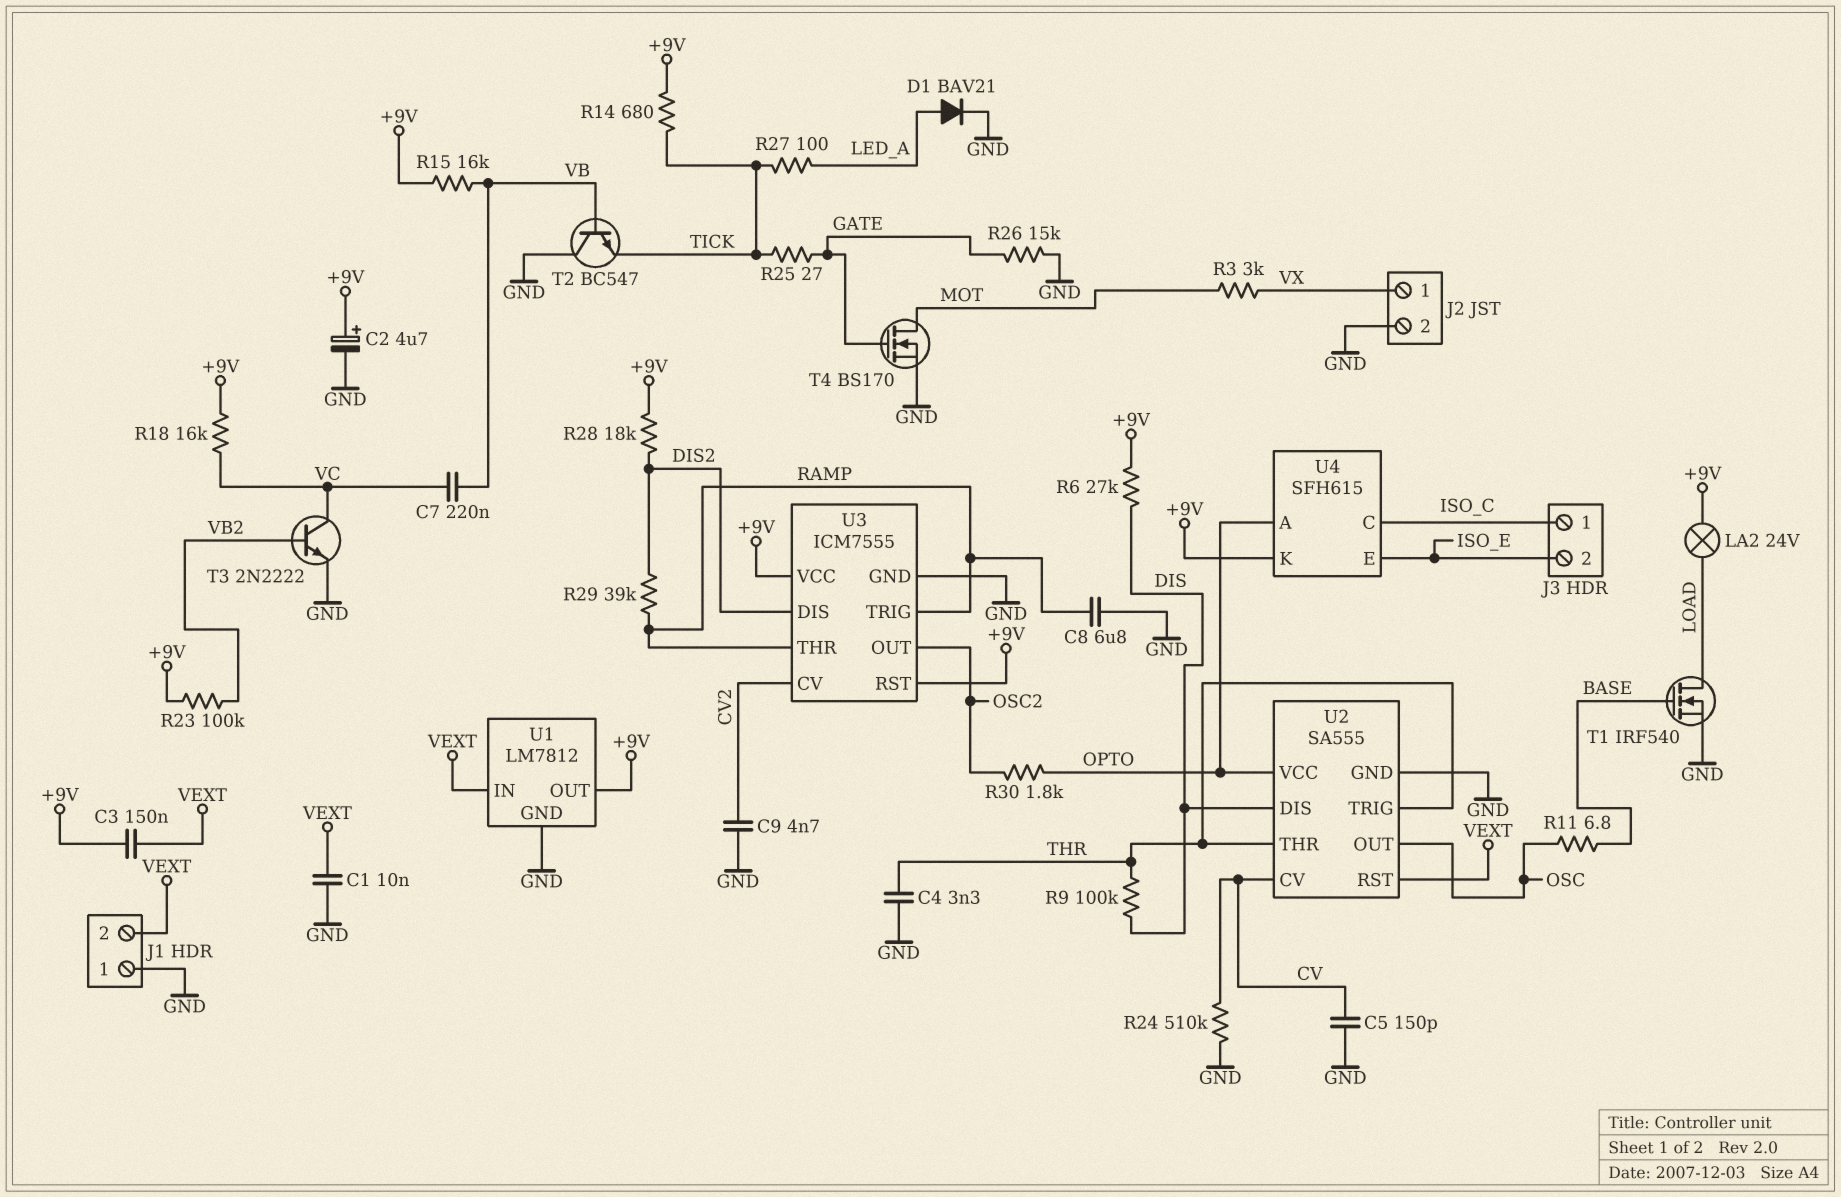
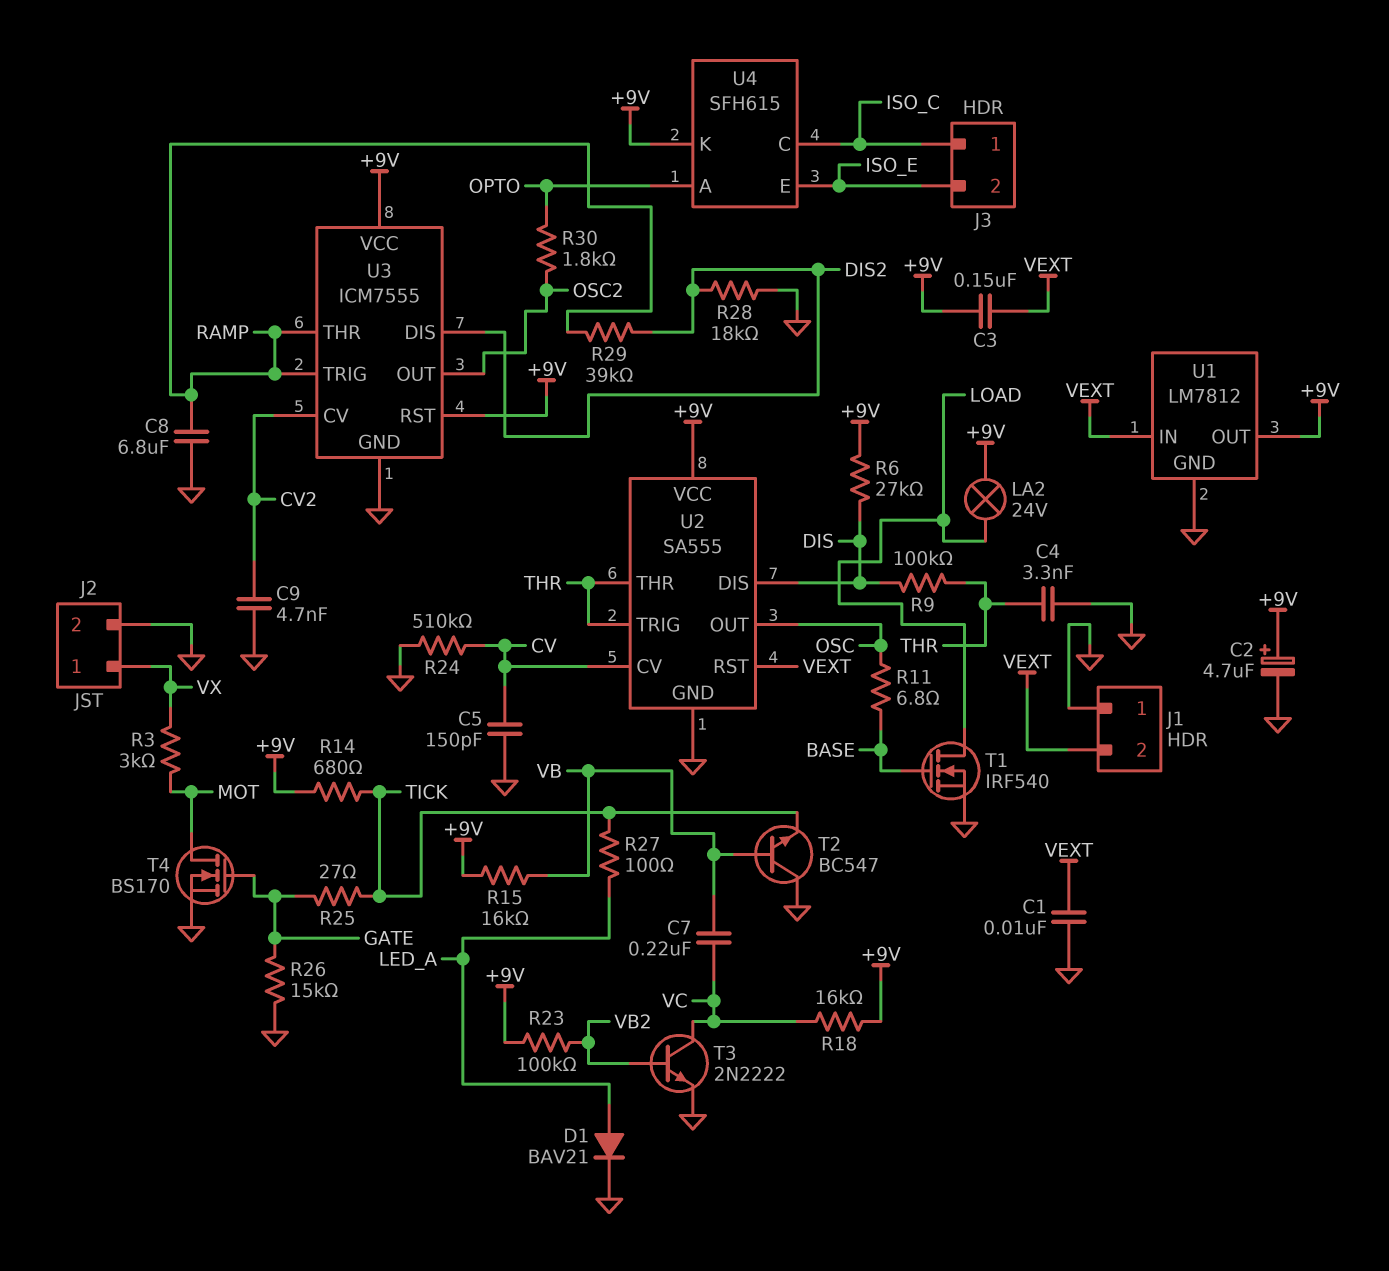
R28: 18k (+9V, DIS2) -> 18k (DIS2, GND)
U2 pin VCC: OPTO -> +9V

